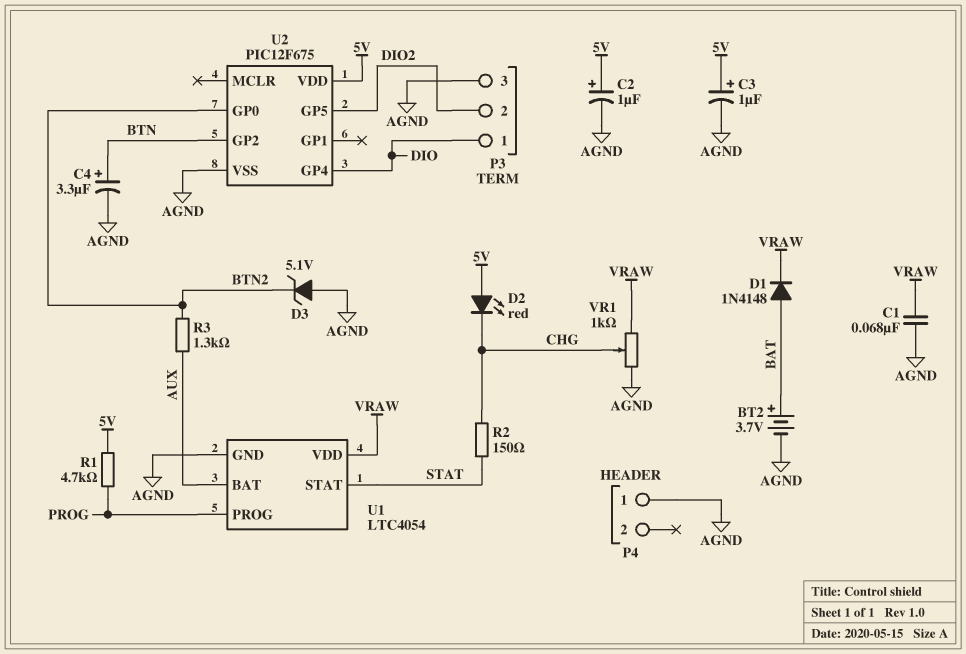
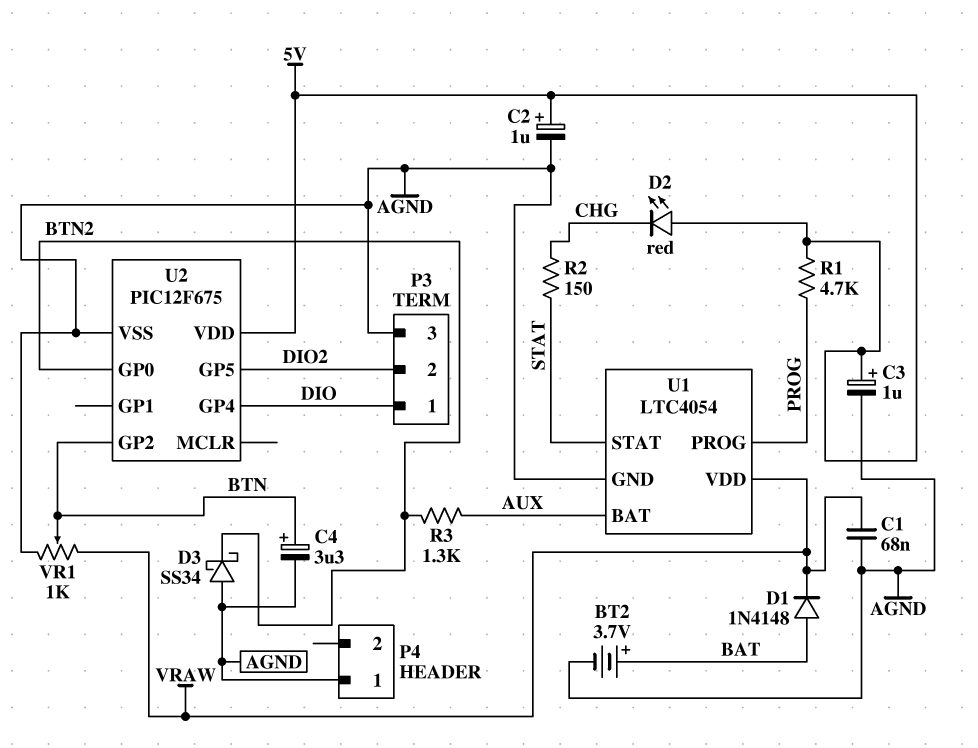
D3: zener 5.1V (A AGND, K BTN2) -> schottky SS34 (A AGND, K BTN2)
VR1: 1k (AGND, VRAW, wiper CHG) -> 1k (AGND, VRAW, wiper BTN)

